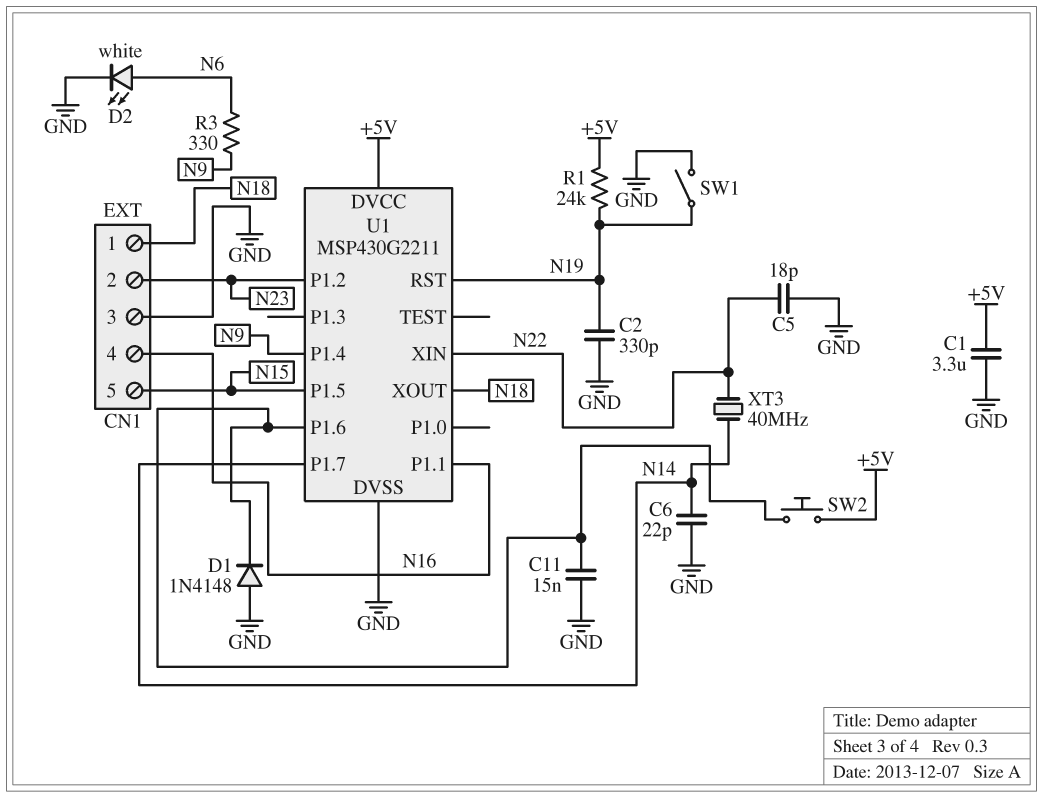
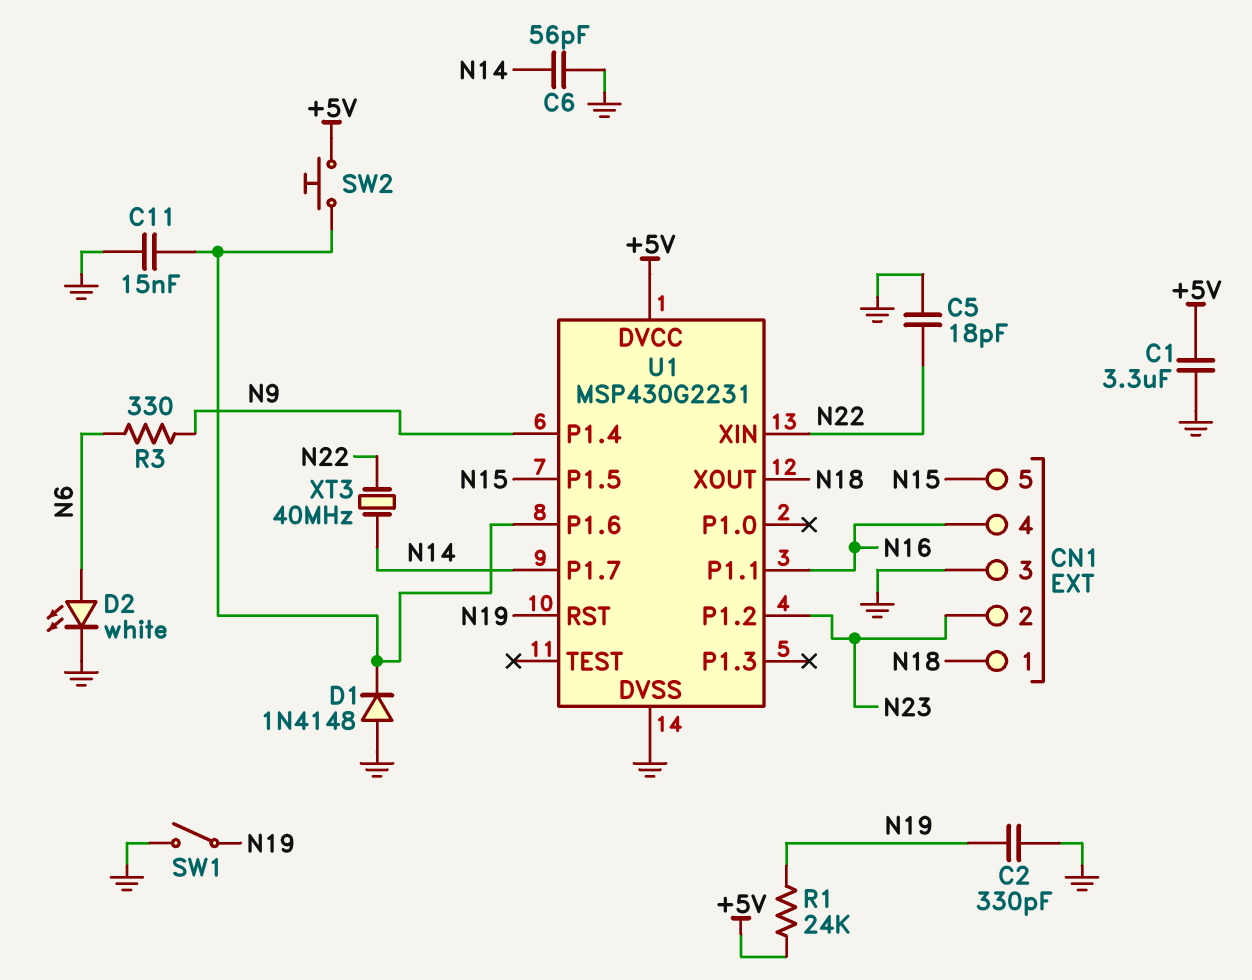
C6: 22pF (GND, N14) -> 56pF (GND, N14)
U1: MSP430G2211 -> MSP430G2231

